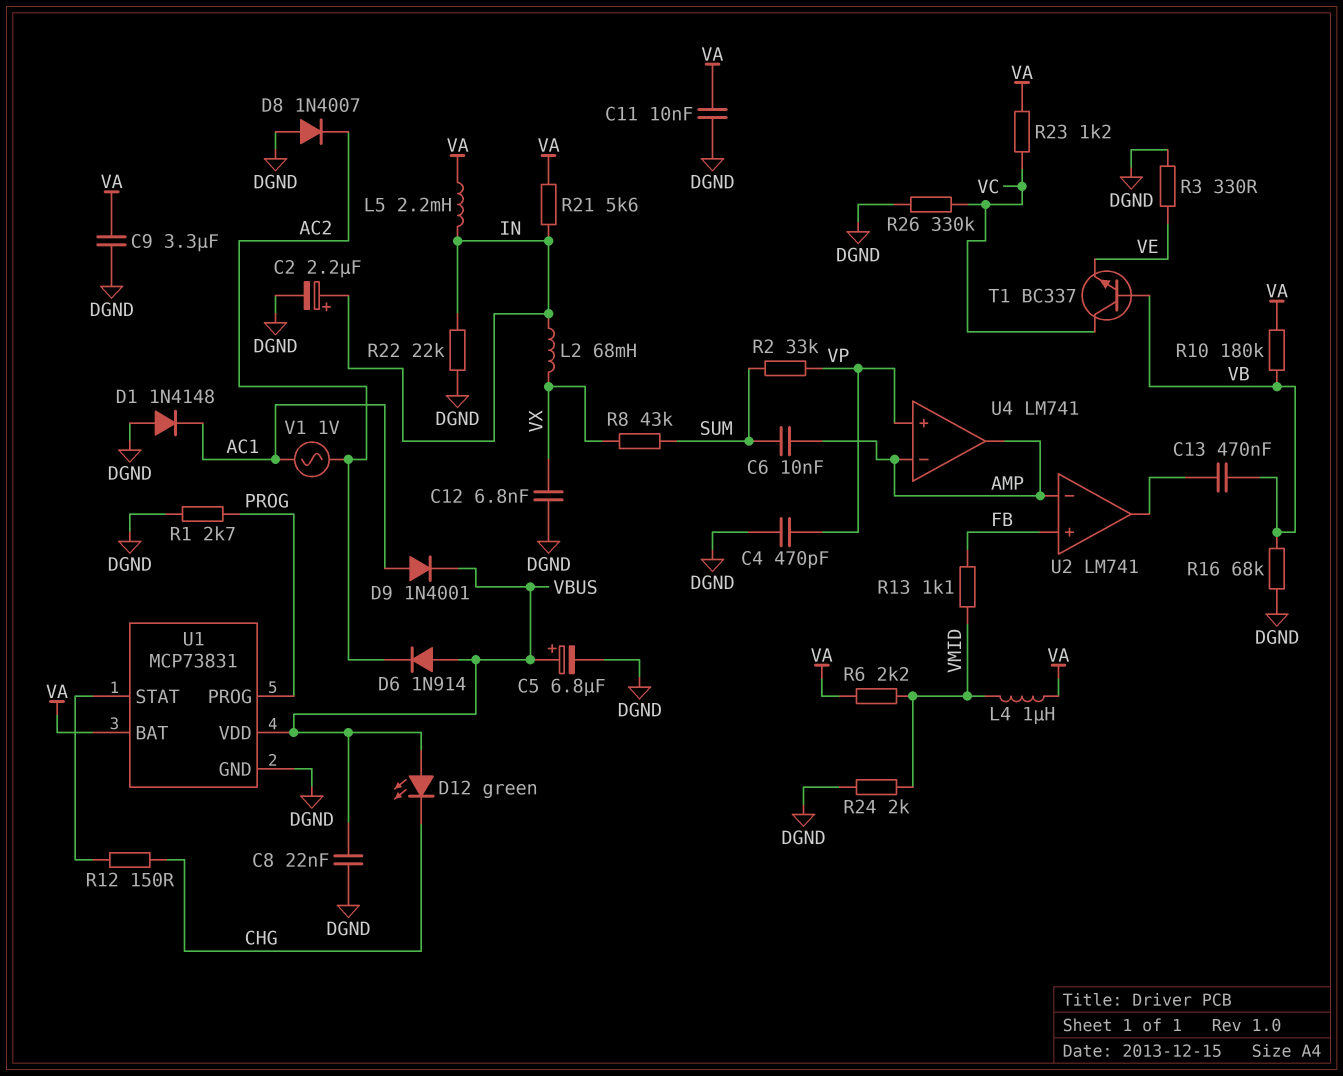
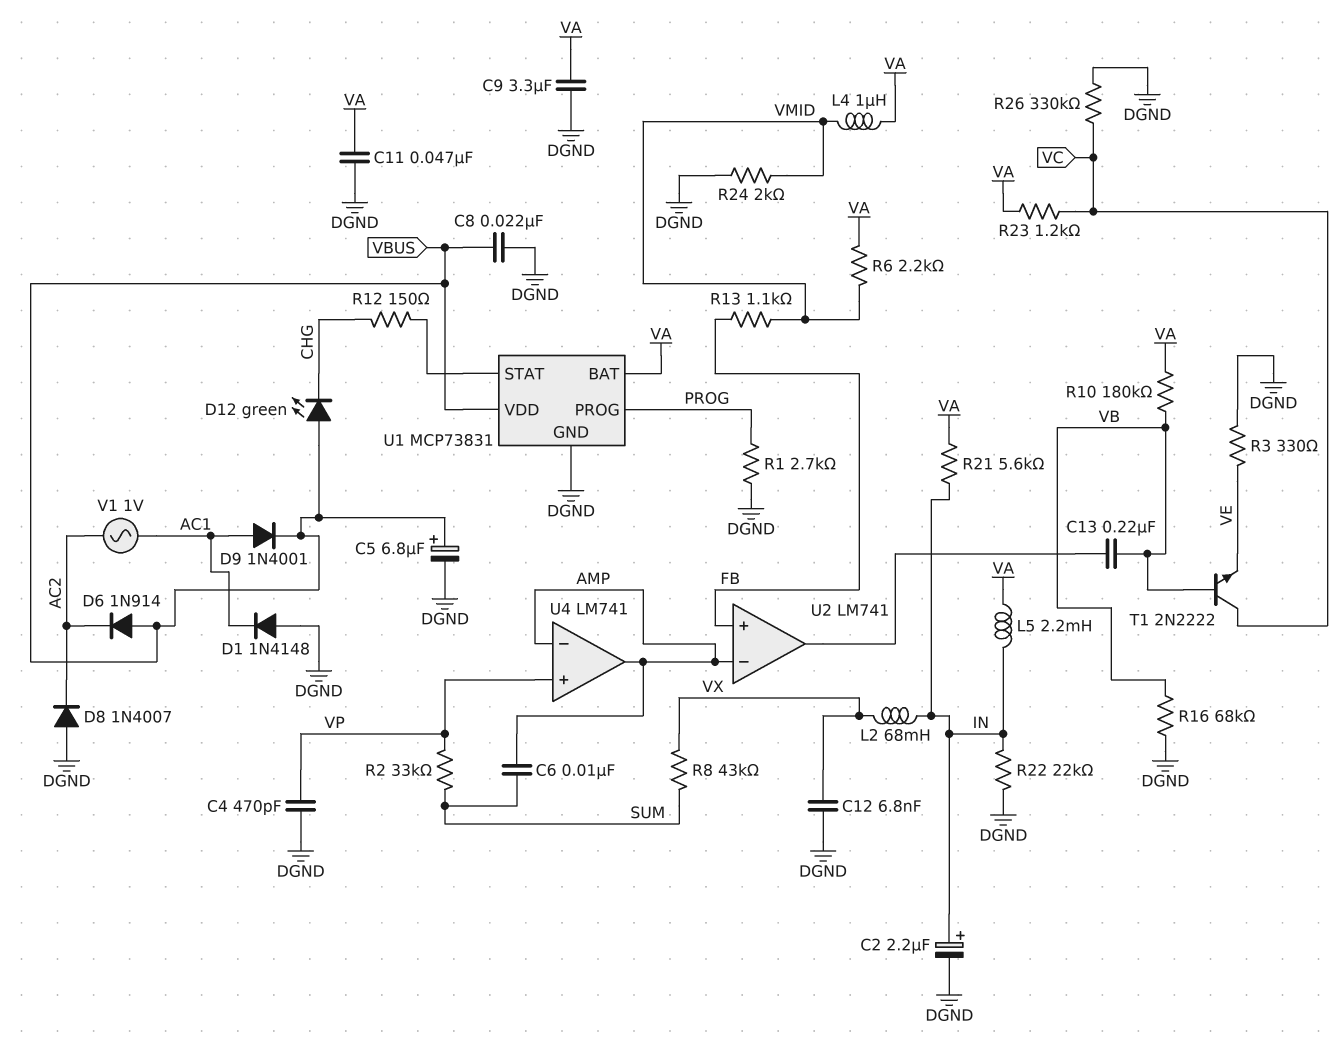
C11: 10nF (DGND, VA) -> 47nF (DGND, VA)
C13: 470nF (U2/out, VB) -> 220nF (U2/out, VB)
T1: NPN BC337 (B VB, C VC, E VE) -> NPN 2N2222 (B VB, C VC, E VE)

